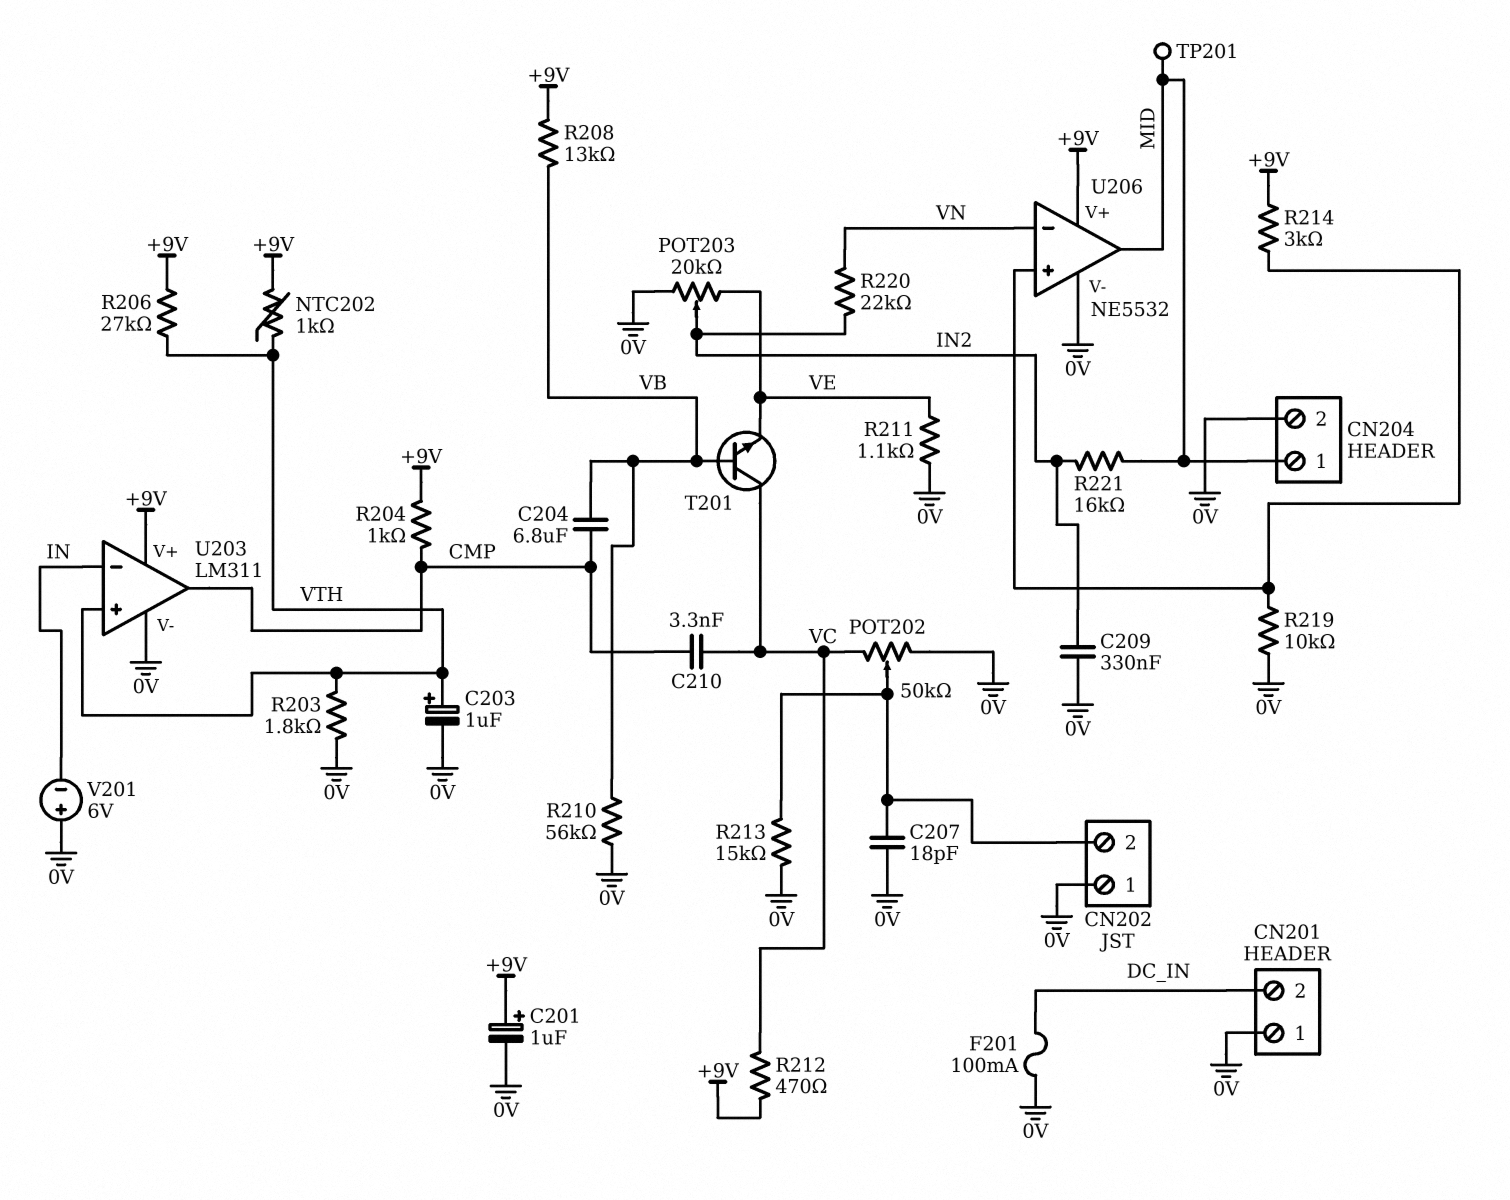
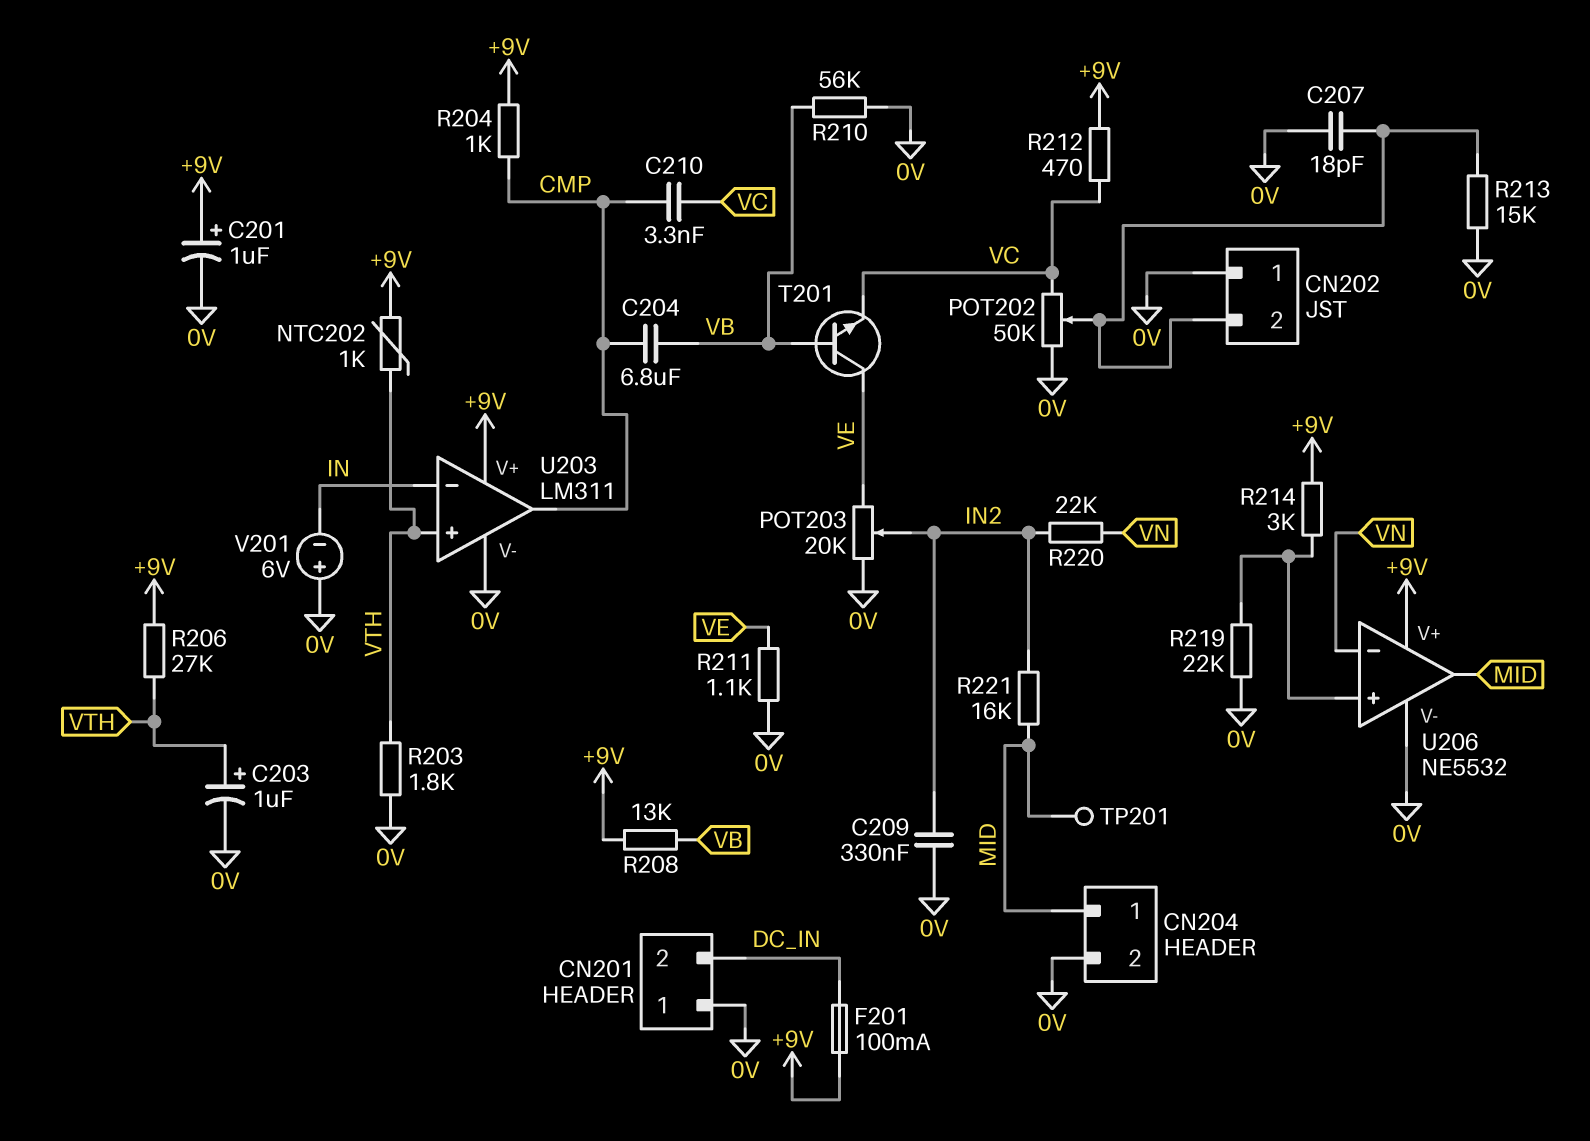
F201: 100mA (0V, DC_IN) -> 100mA (+9V, DC_IN)
R219: 10k (0V, U206/in+) -> 22k (0V, U206/in+)
T201: NPN (B VB, C VC, E VE) -> NPN (B VB, C VE, E VC)

